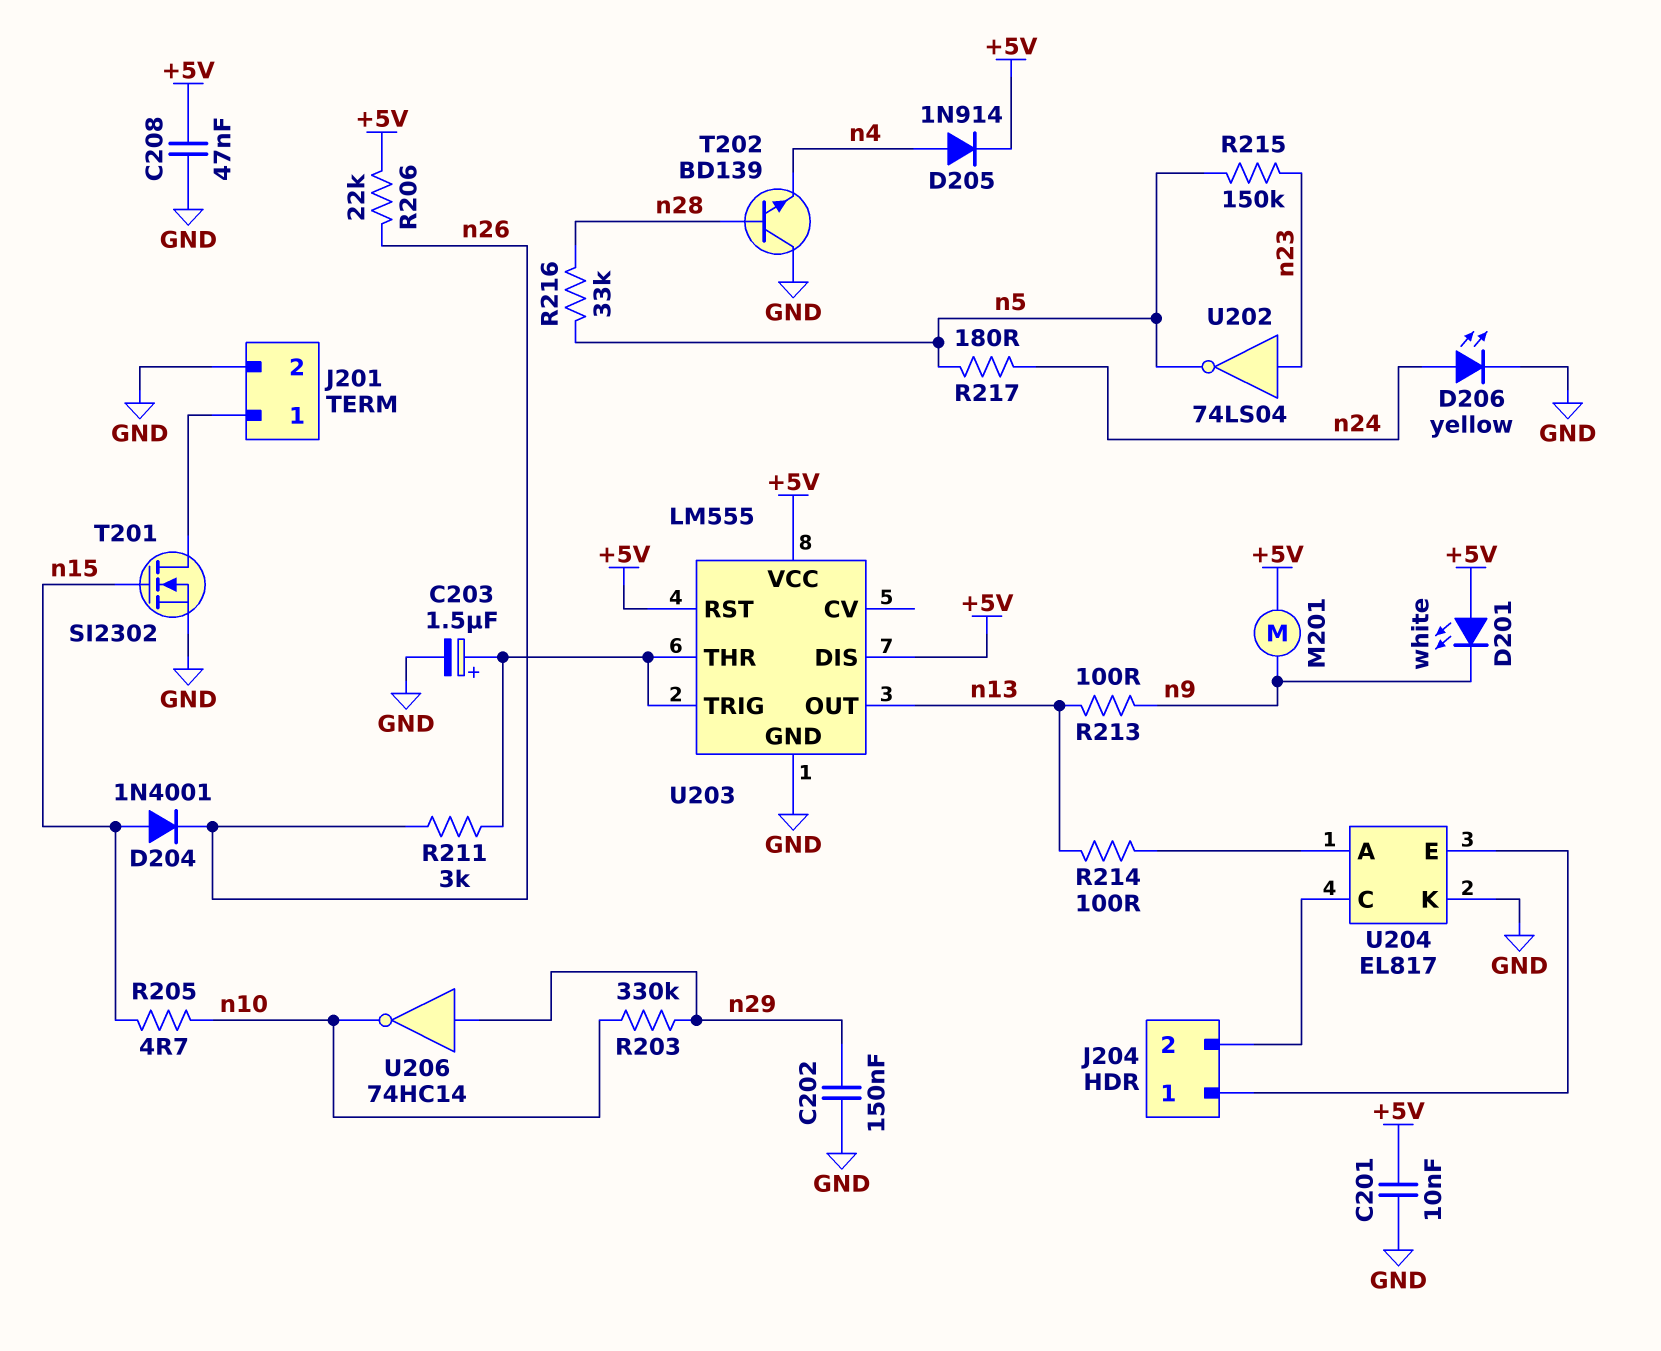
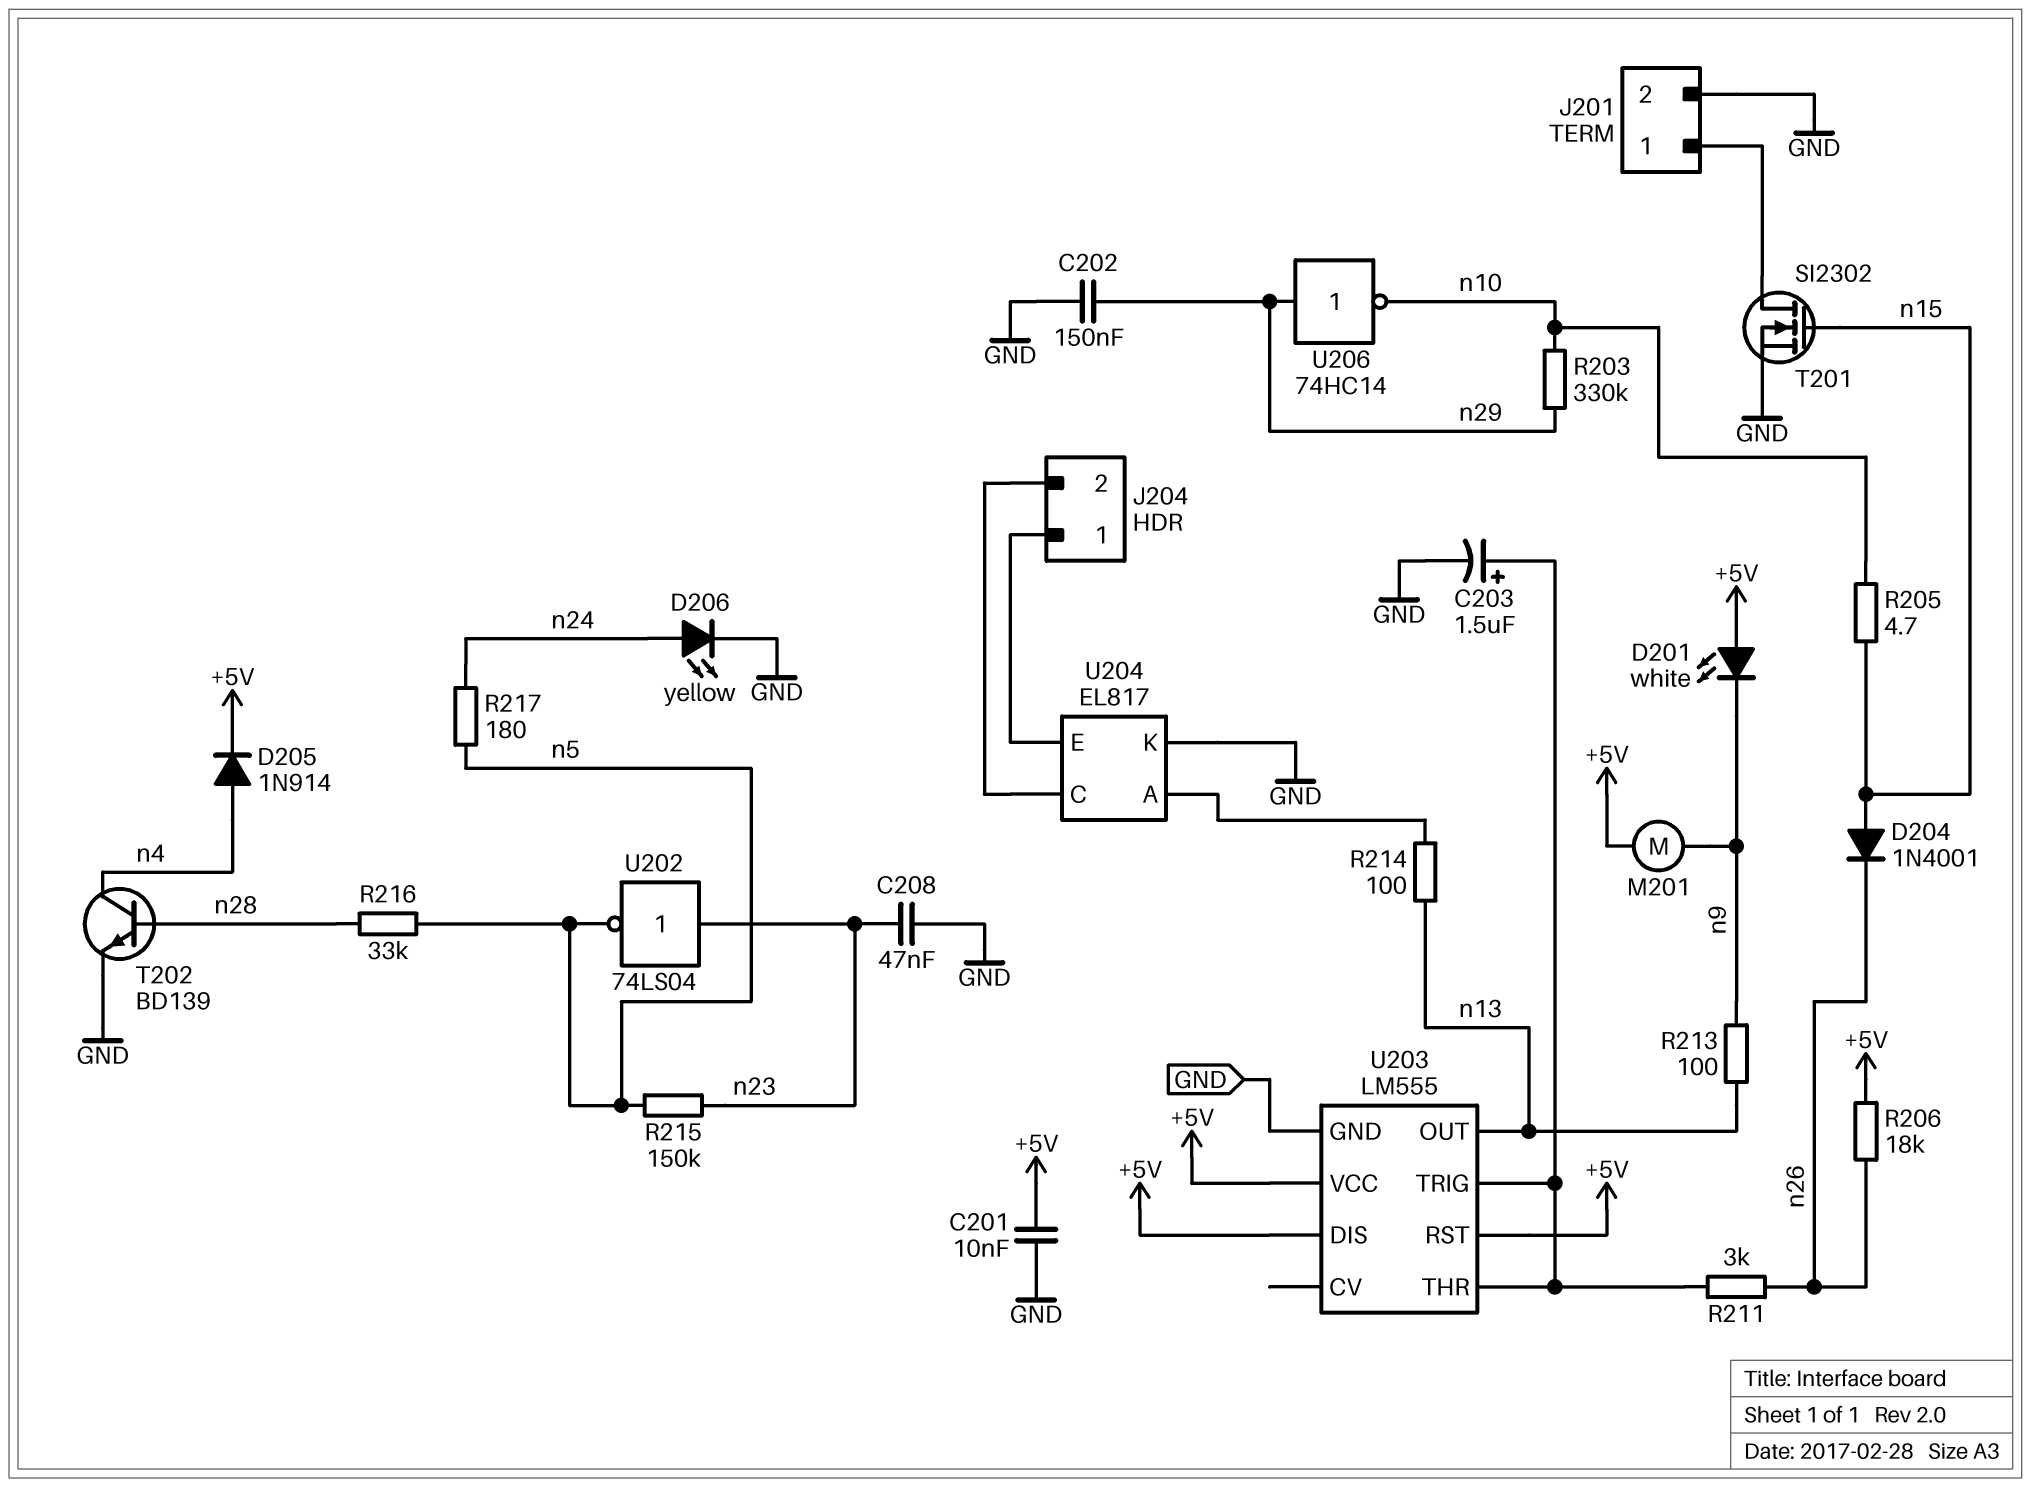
C208: 47nF (+5V, GND) -> 47nF (GND, n23)
R206: 22k (+5V, n26) -> 18k (+5V, n26)
T202: NPN BD139 (B n28, C GND, E n4) -> NPN BD139 (B n28, C n4, E GND)

